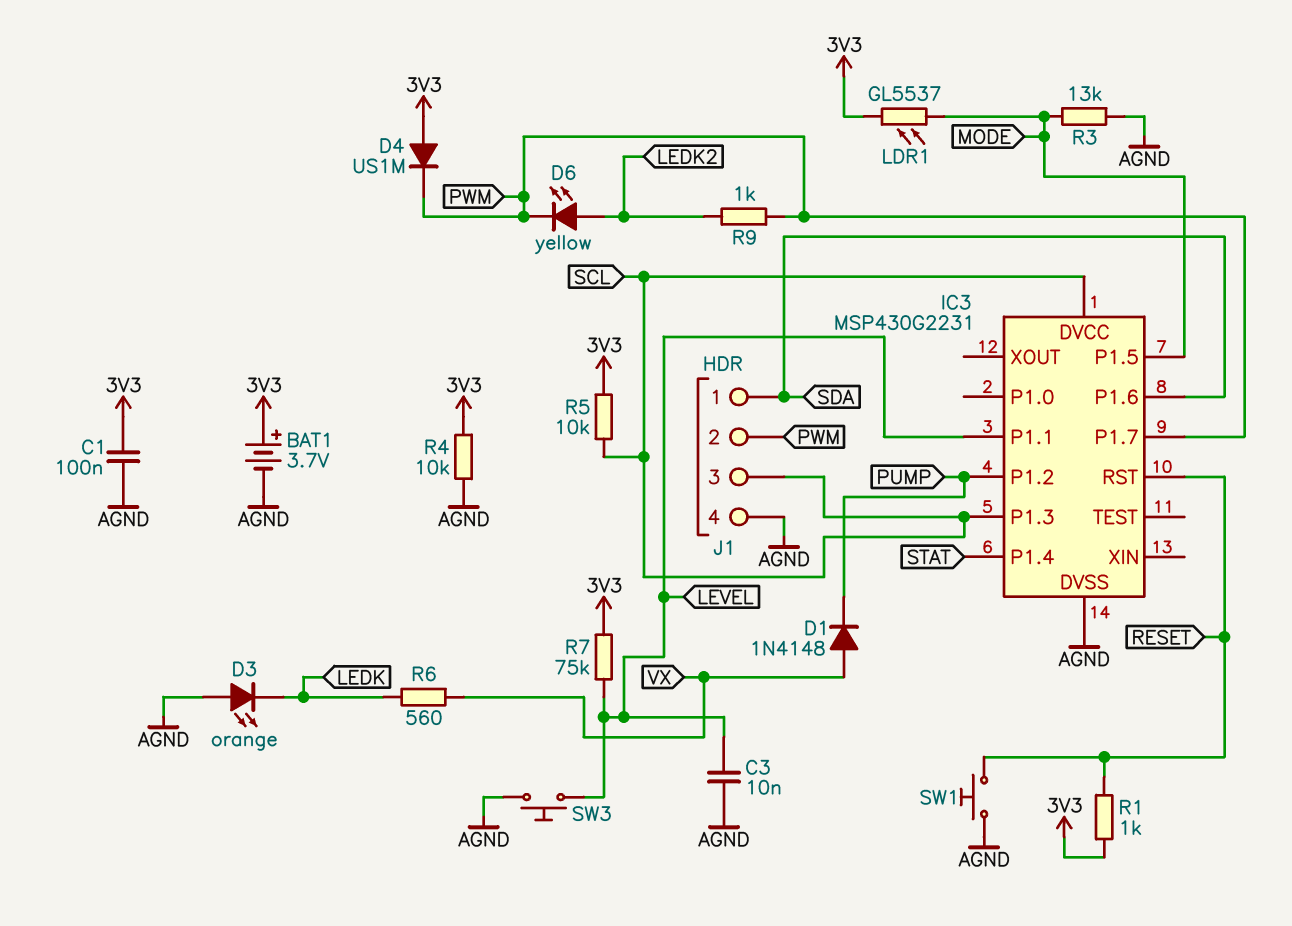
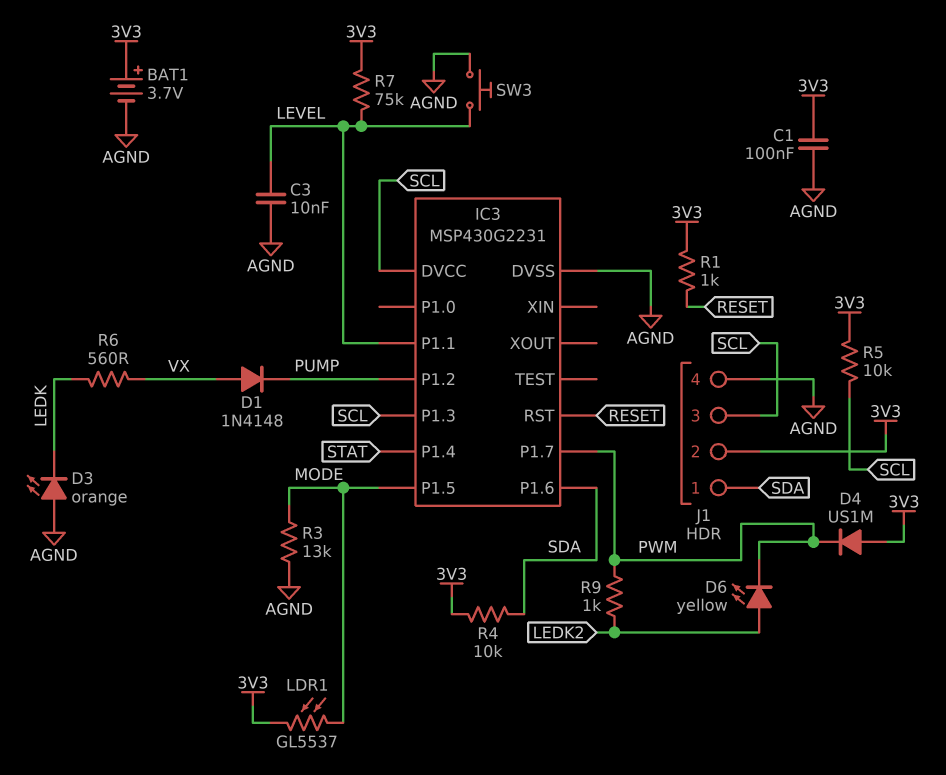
J1 pin 2: PWM -> 3V3
R4: 10k (3V3, AGND) -> 10k (3V3, SDA)
SW1: button (AGND, RESET) -> none

